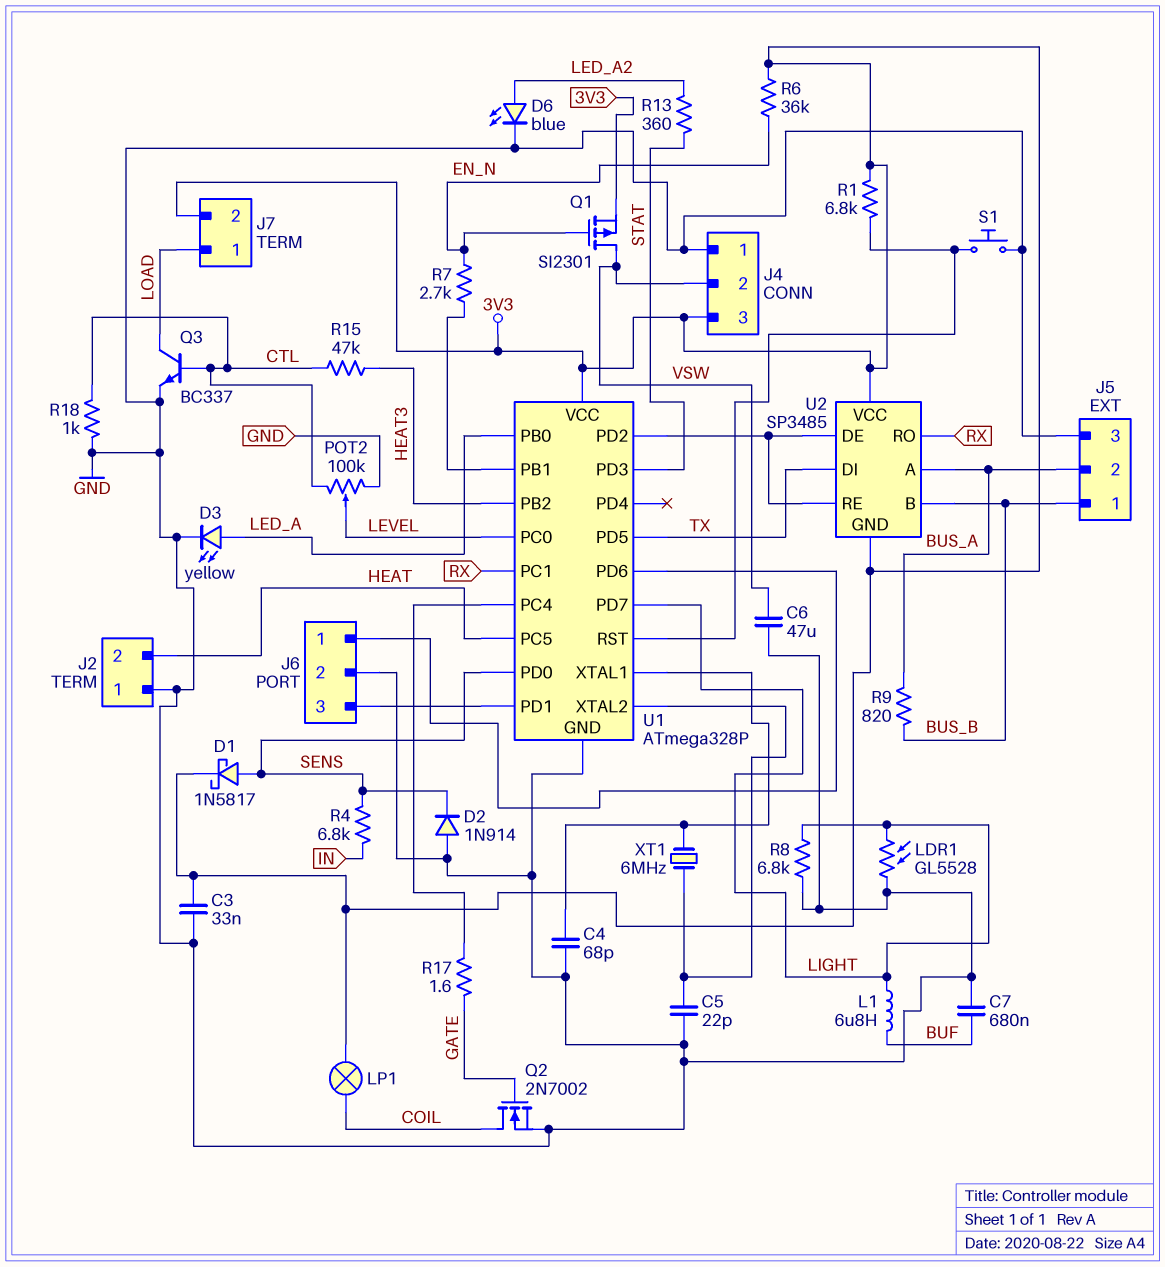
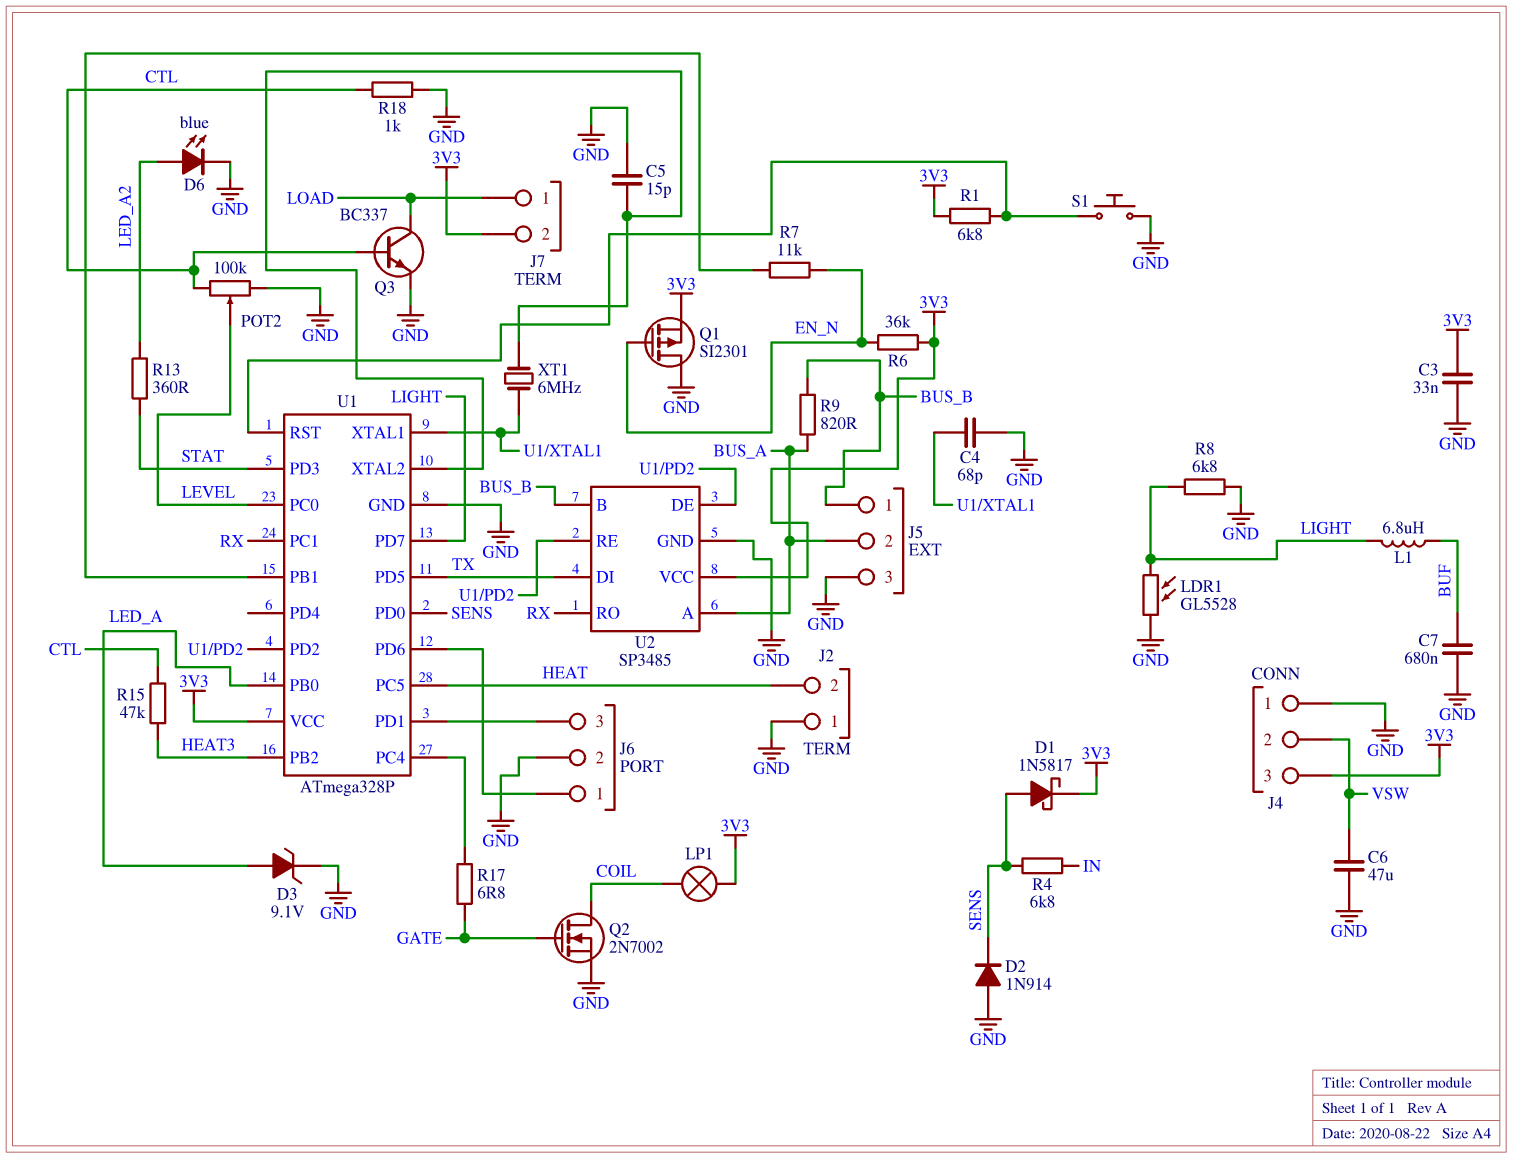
C5: 22pF (GND, U1/XTAL2) -> 15pF (GND, U1/XTAL2)
D3: LED yellow (A LED_A, K GND) -> zener 9.1V (A LED_A, K GND)
Q1: PMOS SI2301 (G EN_N, D VSW, S 3V3) -> PMOS SI2301 (G EN_N, D GND, S 3V3)
R7: 2.7k (EN_N, U1/PB1) -> 11k (EN_N, U1/PB1)
R17: 1.6 (GATE, U1/PC4) -> 6.8 (GATE, U1/PC4)
U2 pin GND: 3V3 -> GND

